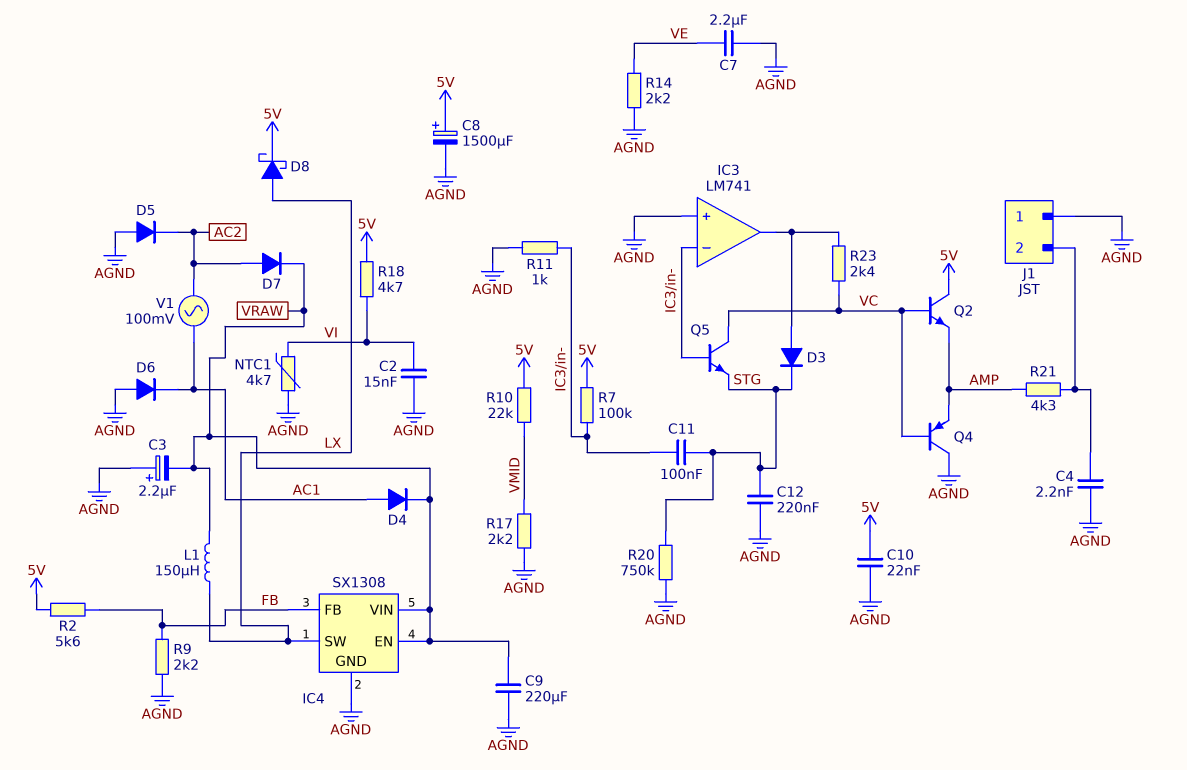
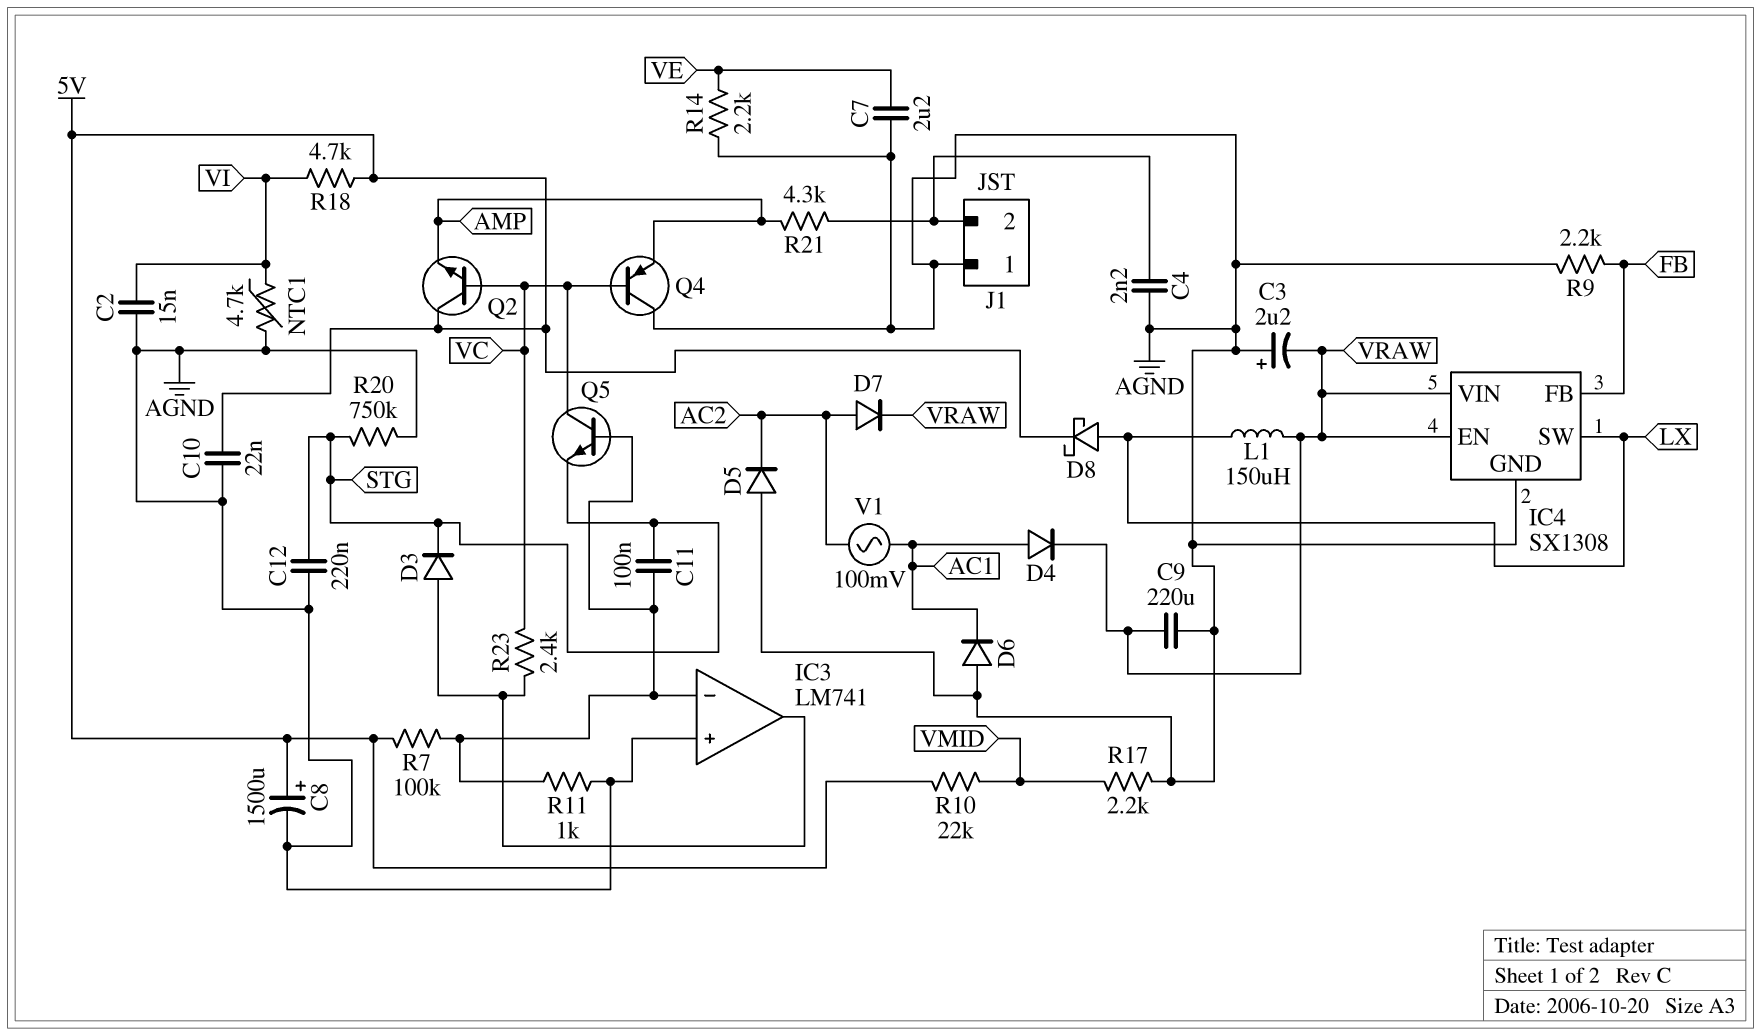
R2: 5.6k (5V, FB) -> none

